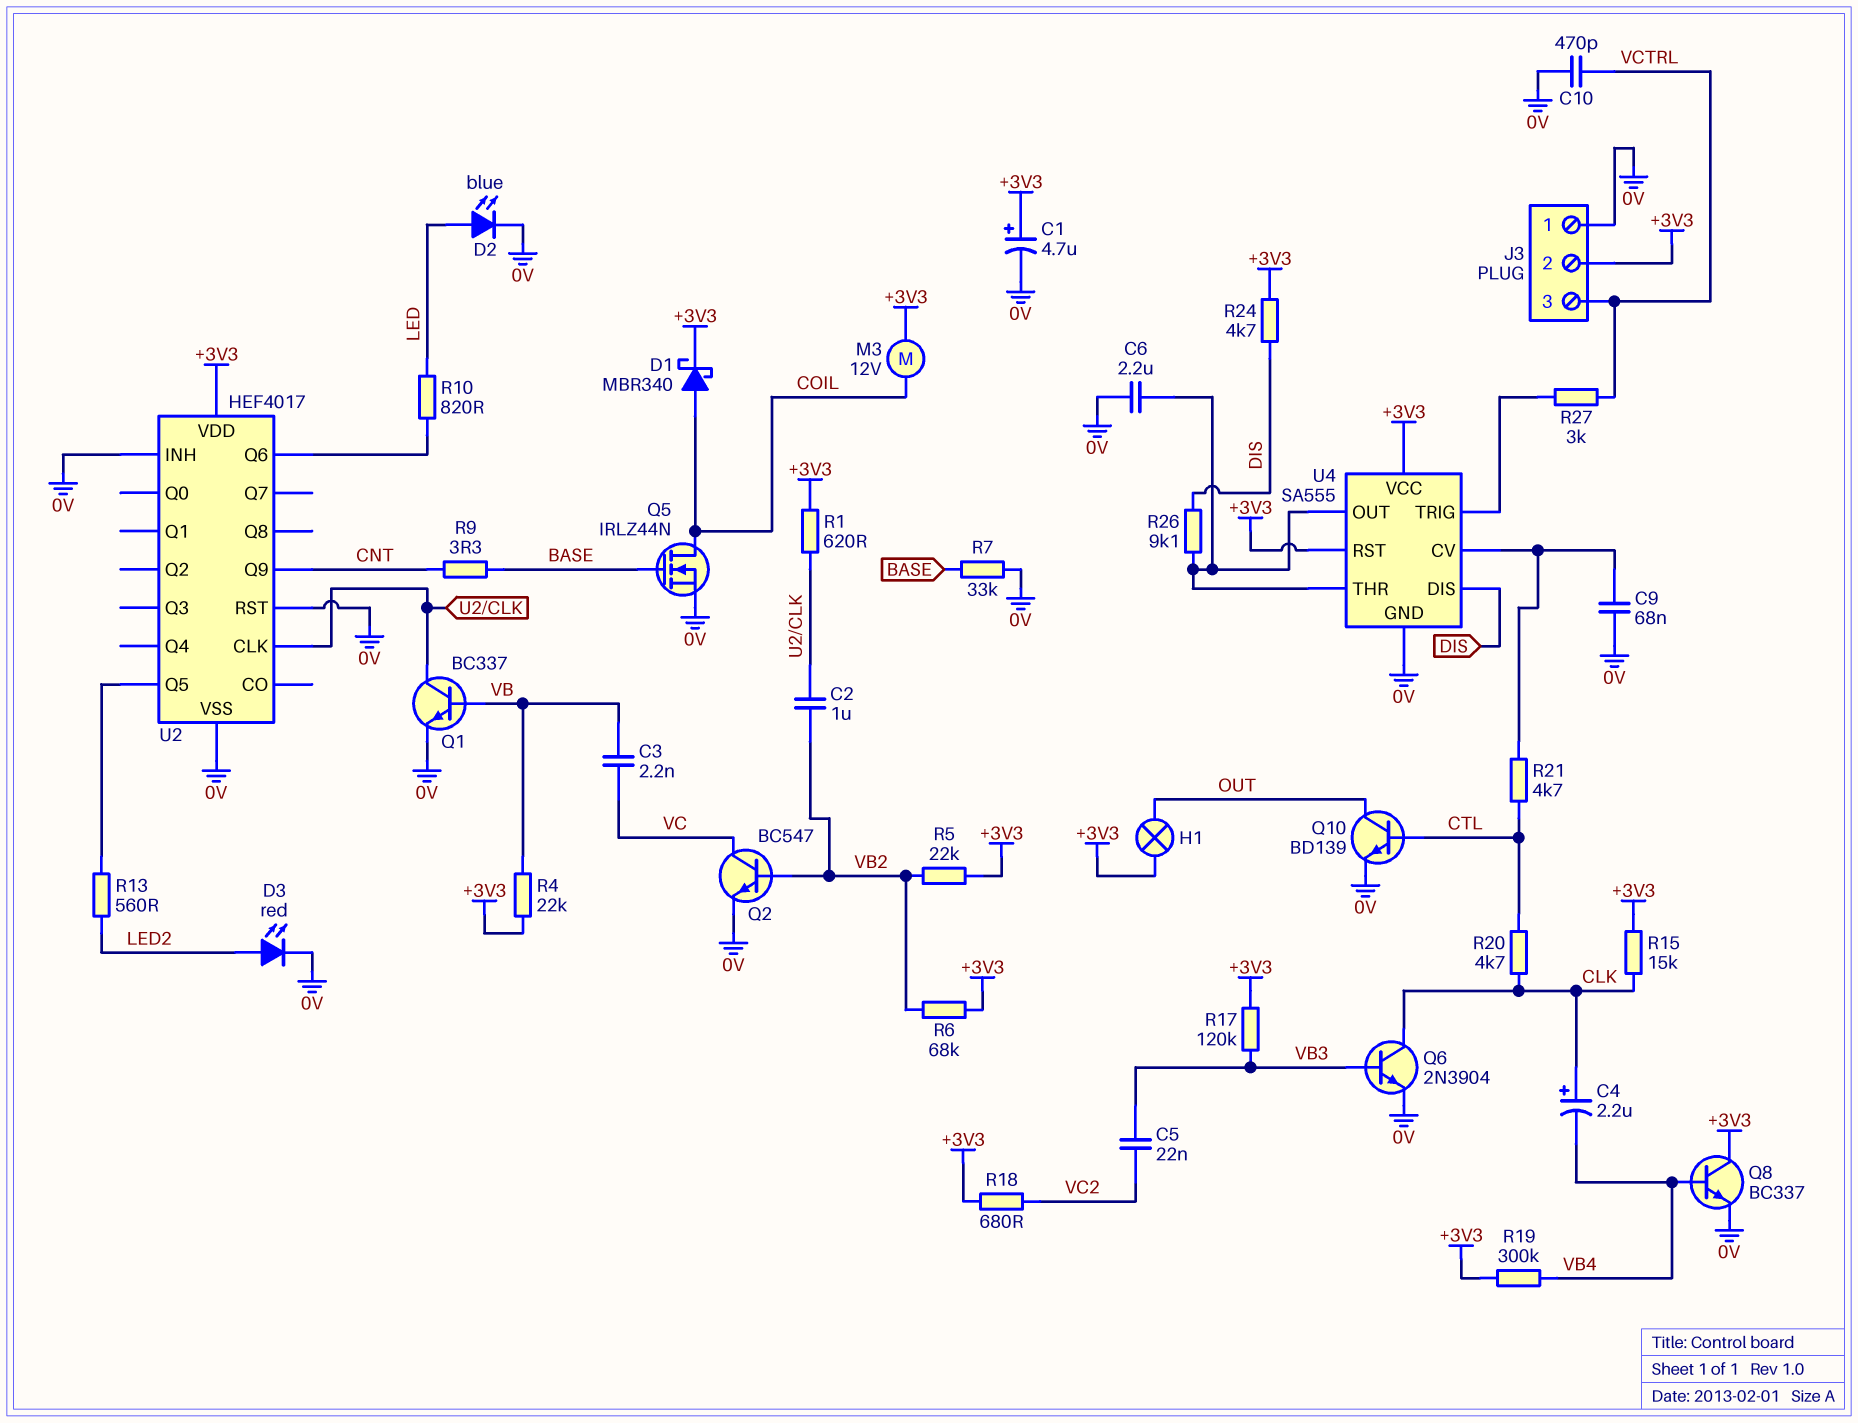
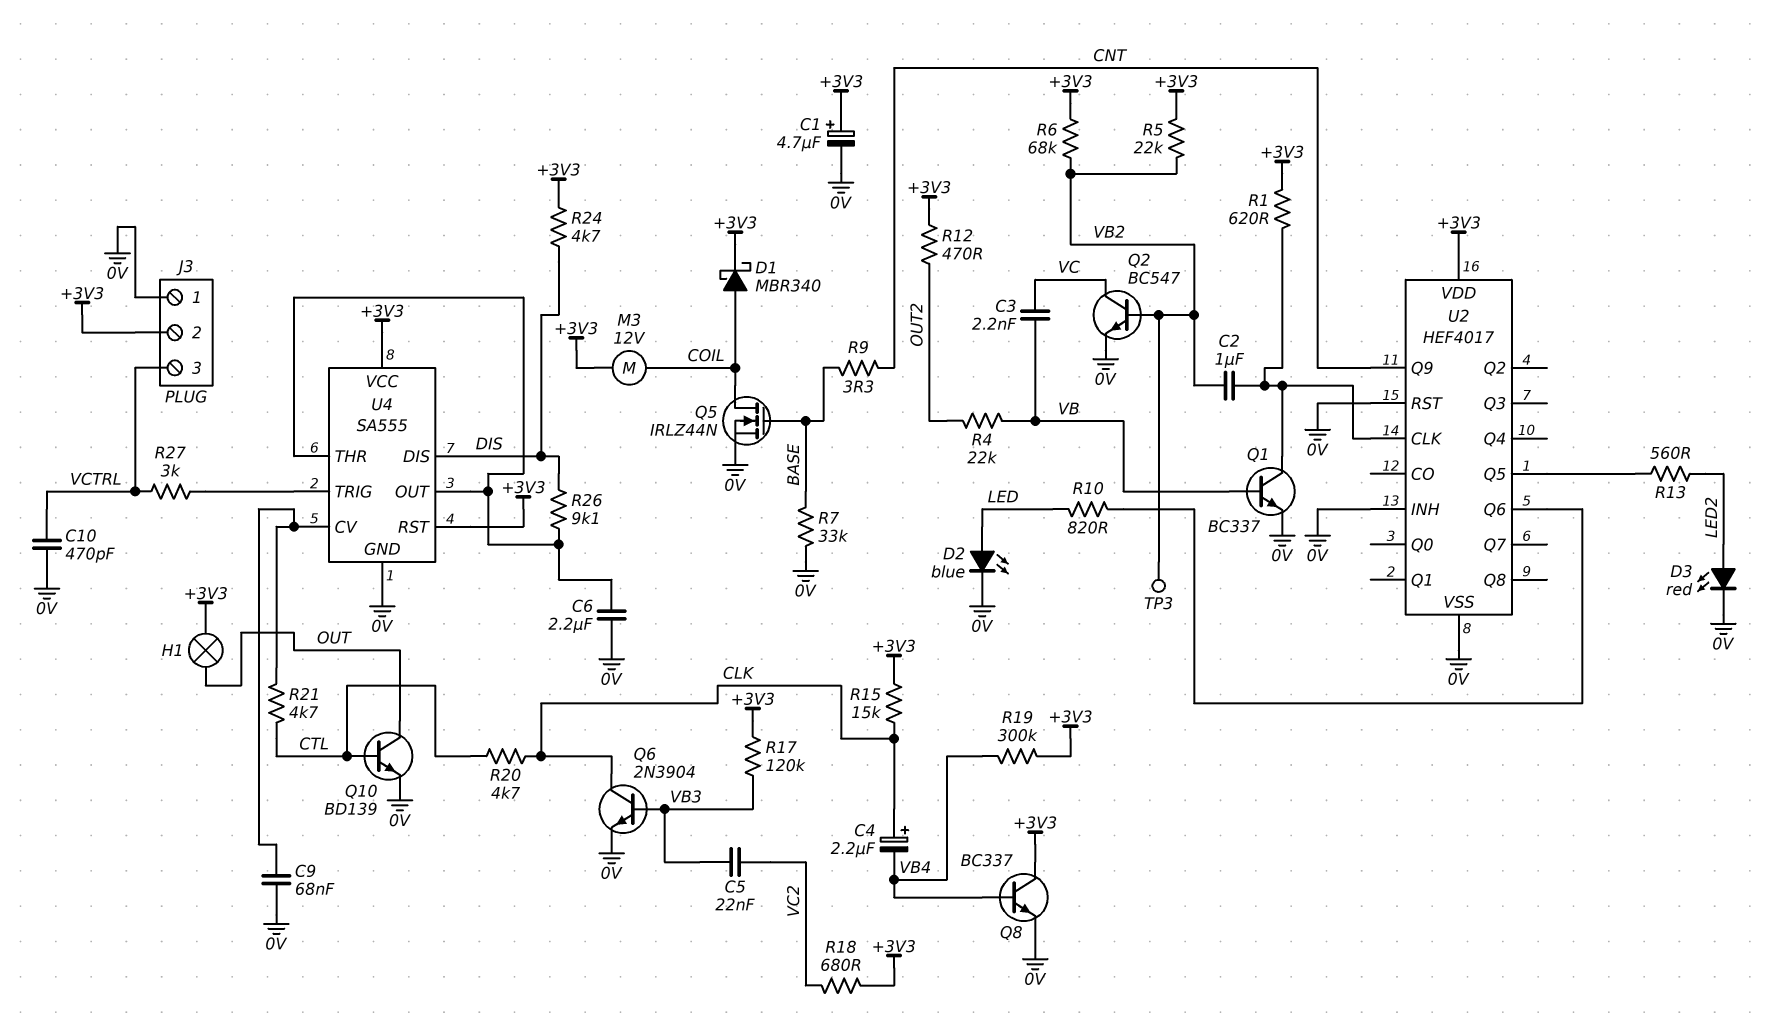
R4: 22k (+3V3, VB) -> 22k (OUT2, VB)
R12: none -> 470 (+3V3, OUT2)
TP3: none -> test point (VB2)

